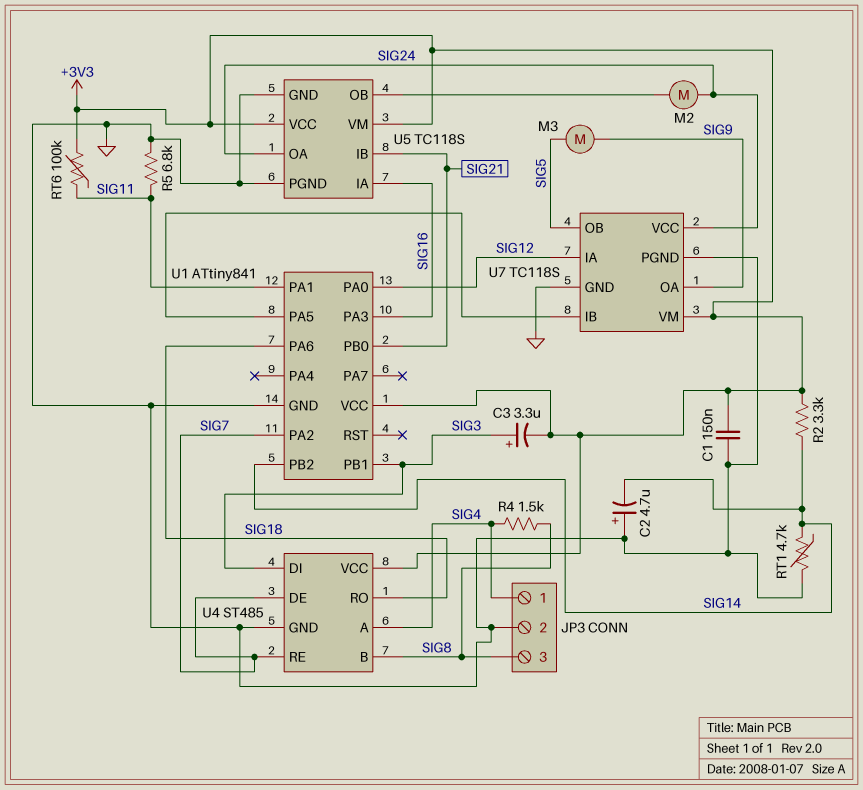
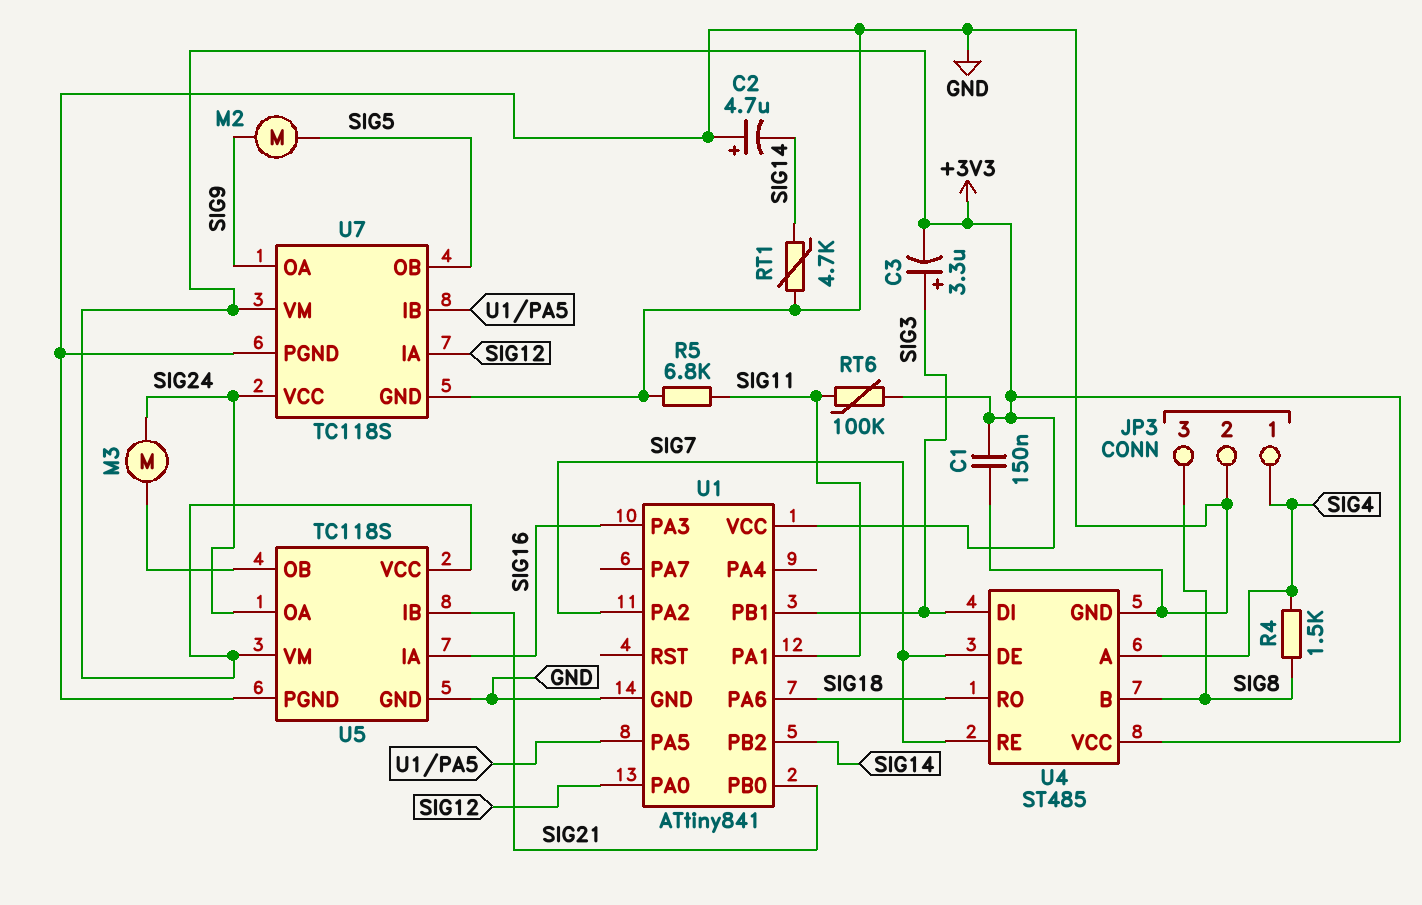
M2: motor (SIG24, U5/OB) -> motor (SIG5, SIG9)
M3: motor (SIG5, SIG9) -> motor (SIG24, U5/OB)
R2: 3.3k (+3V3, SIG14) -> none

